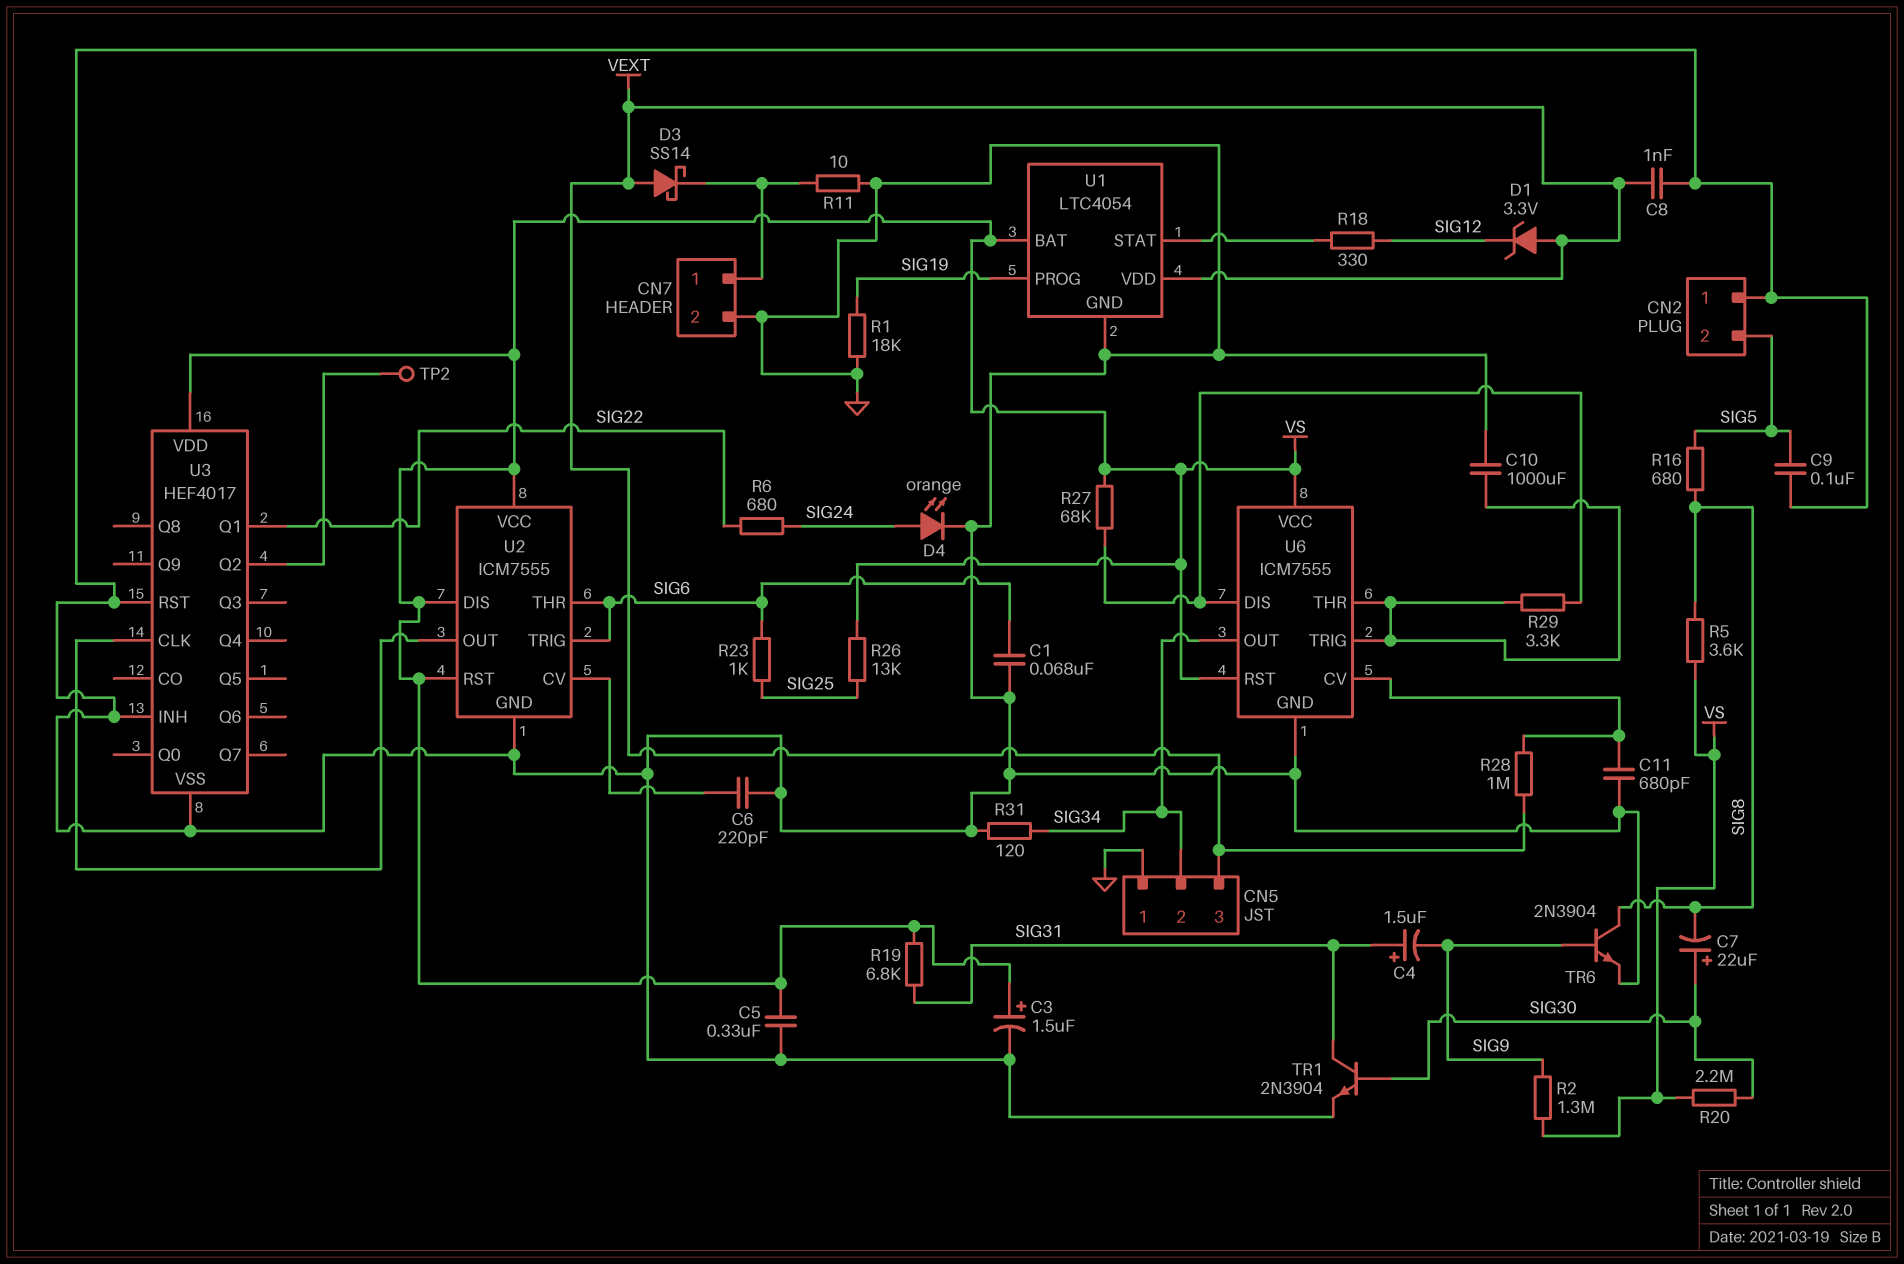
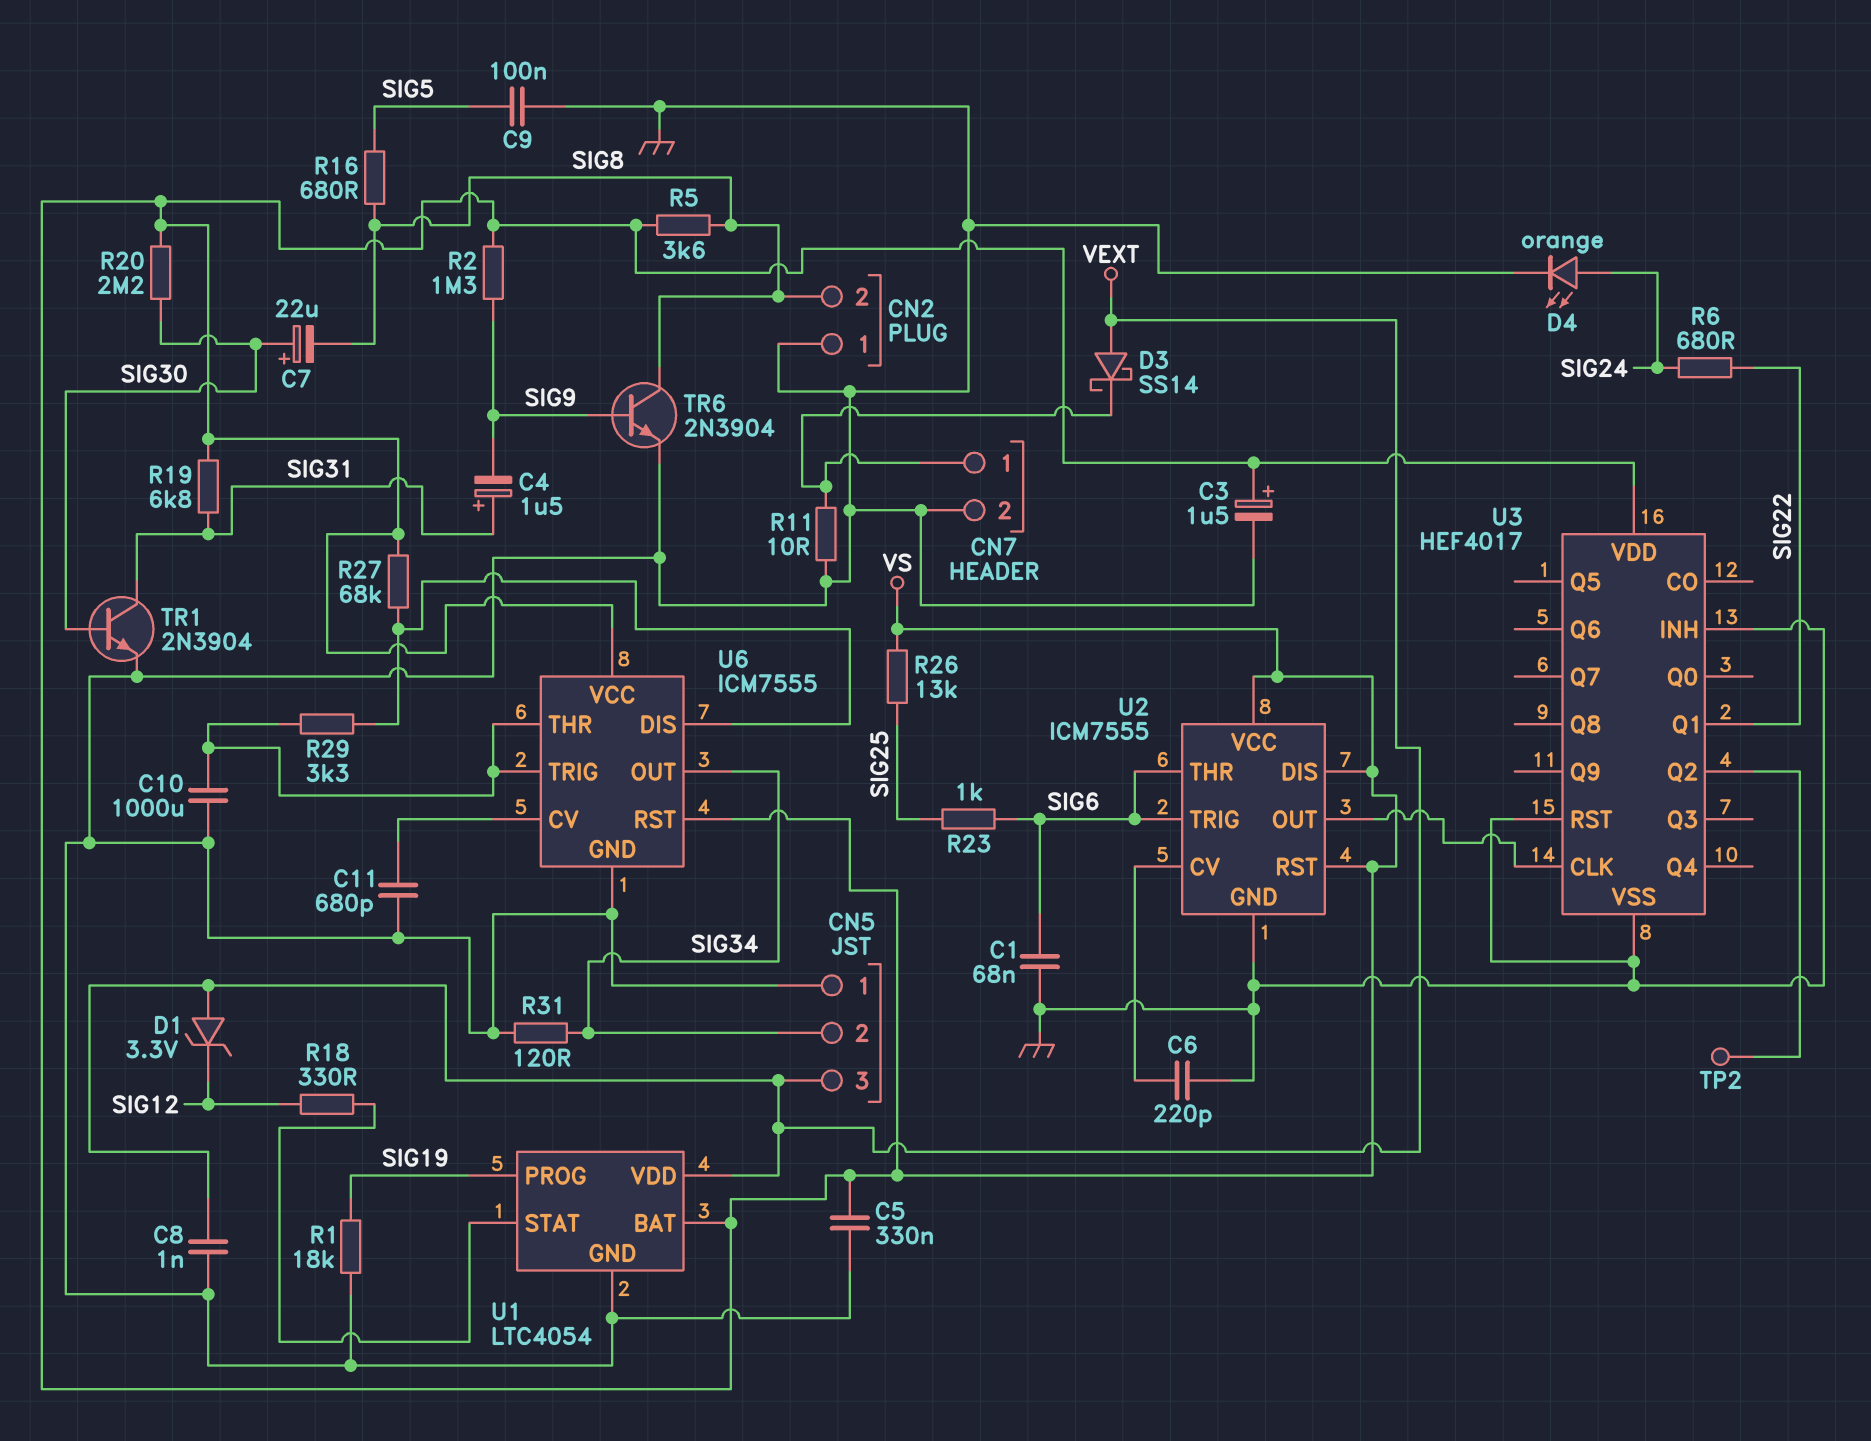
CN2 pin 2: SIG5 -> SIG8
R28: 1M (U6/CV, VEXT) -> none

